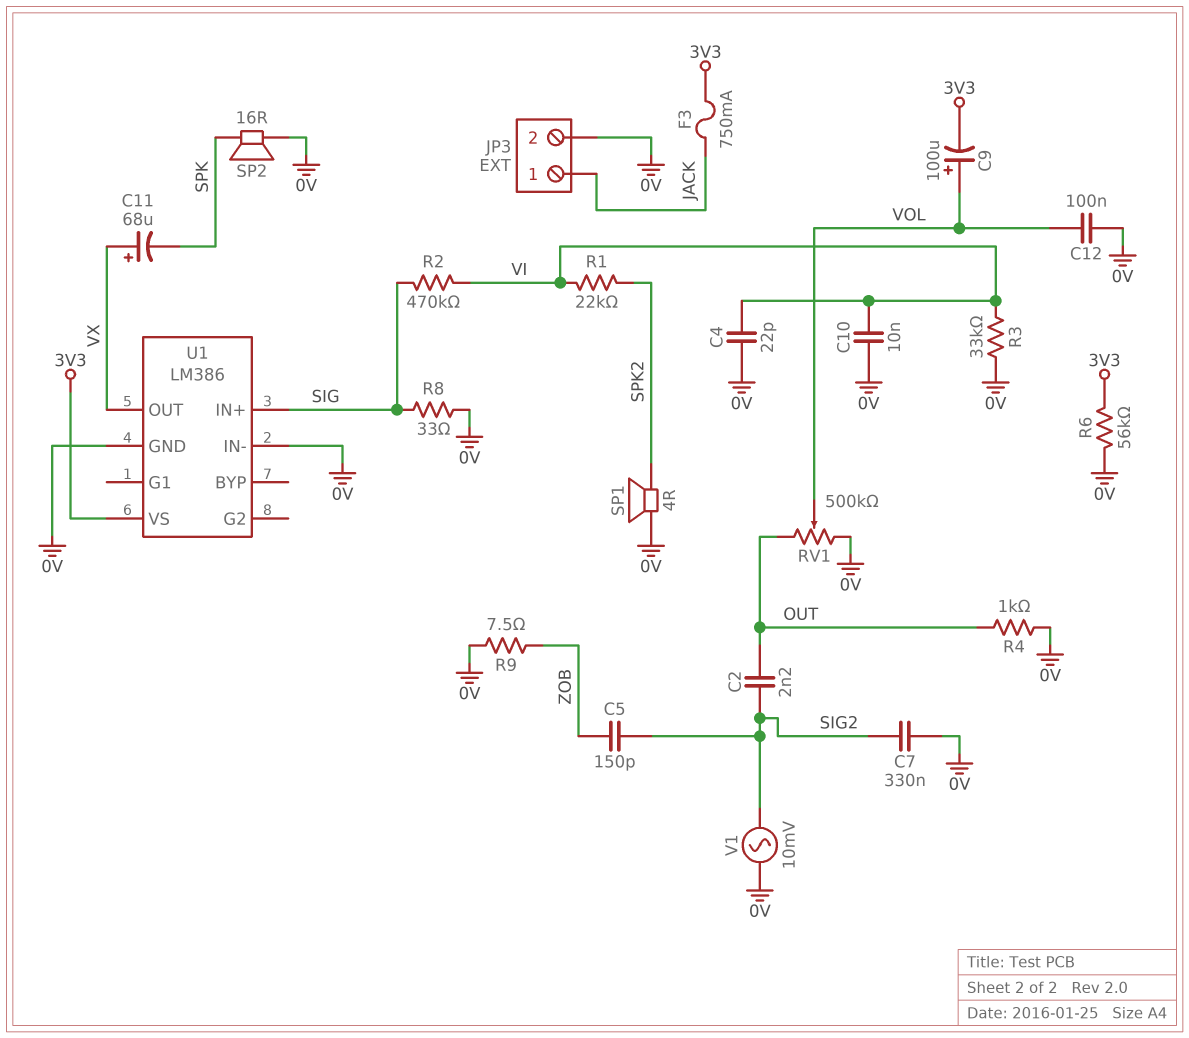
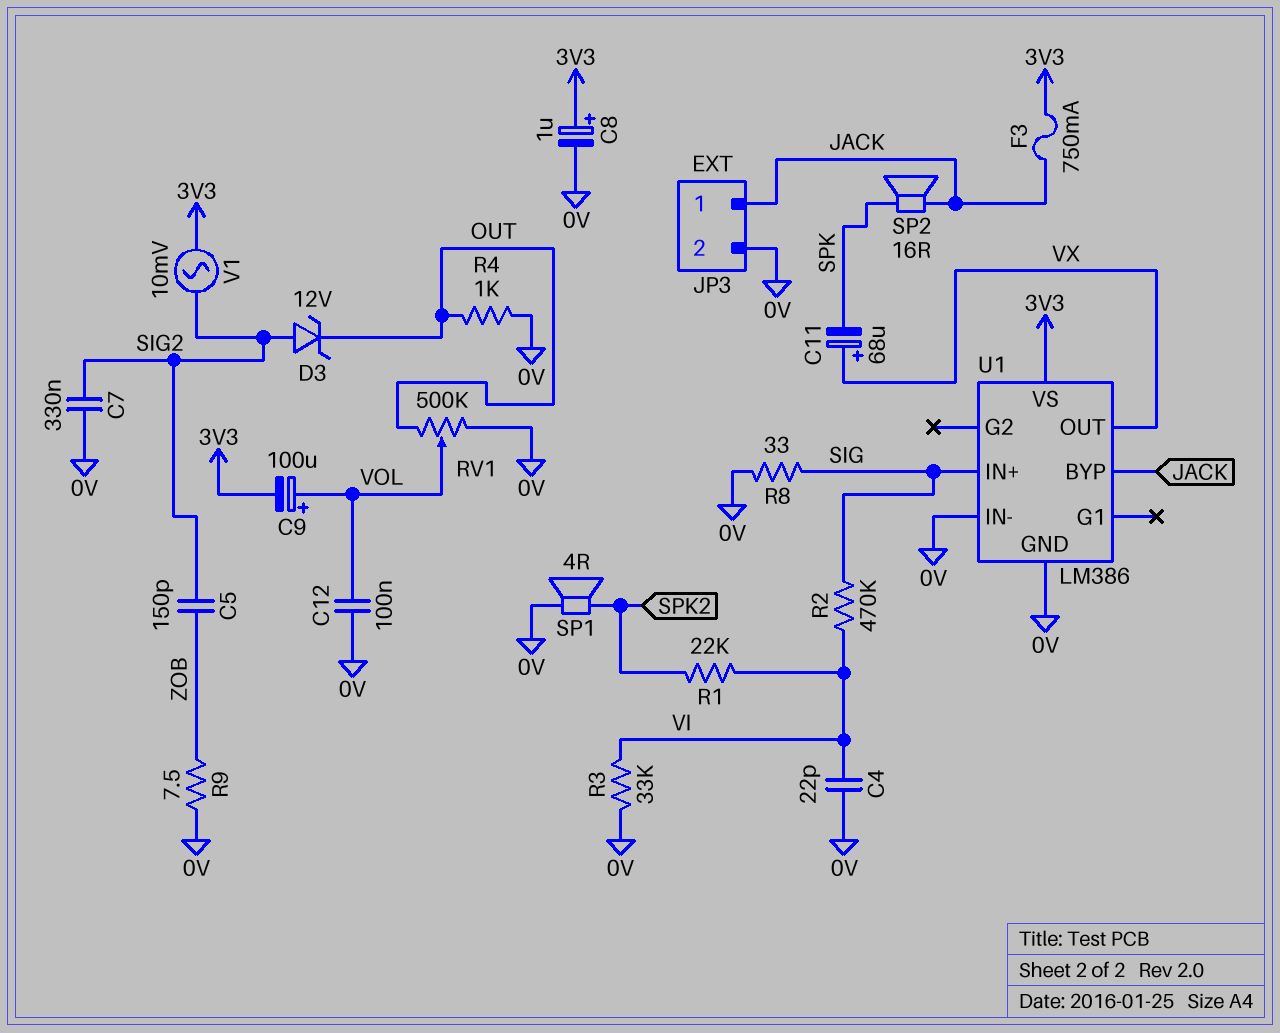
C2: 2.2nF (OUT, SIG2) -> none
C8: none -> 1uF (plus 3V3, minus 0V)
C10: 10nF (0V, VI) -> none
D3: none -> zener 12V (A SIG2, K OUT)
R6: 56k (0V, 3V3) -> none
SP2: speaker 16R (0V, SPK) -> speaker 16R (JACK, SPK)
U1 pin BYP: none -> JACK
V1: AC 10mV (0V, SIG2) -> AC 10mV (3V3, SIG2)

